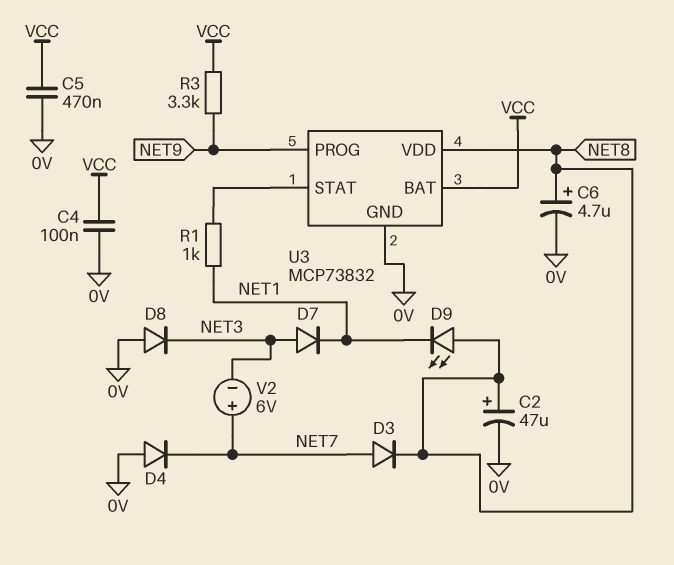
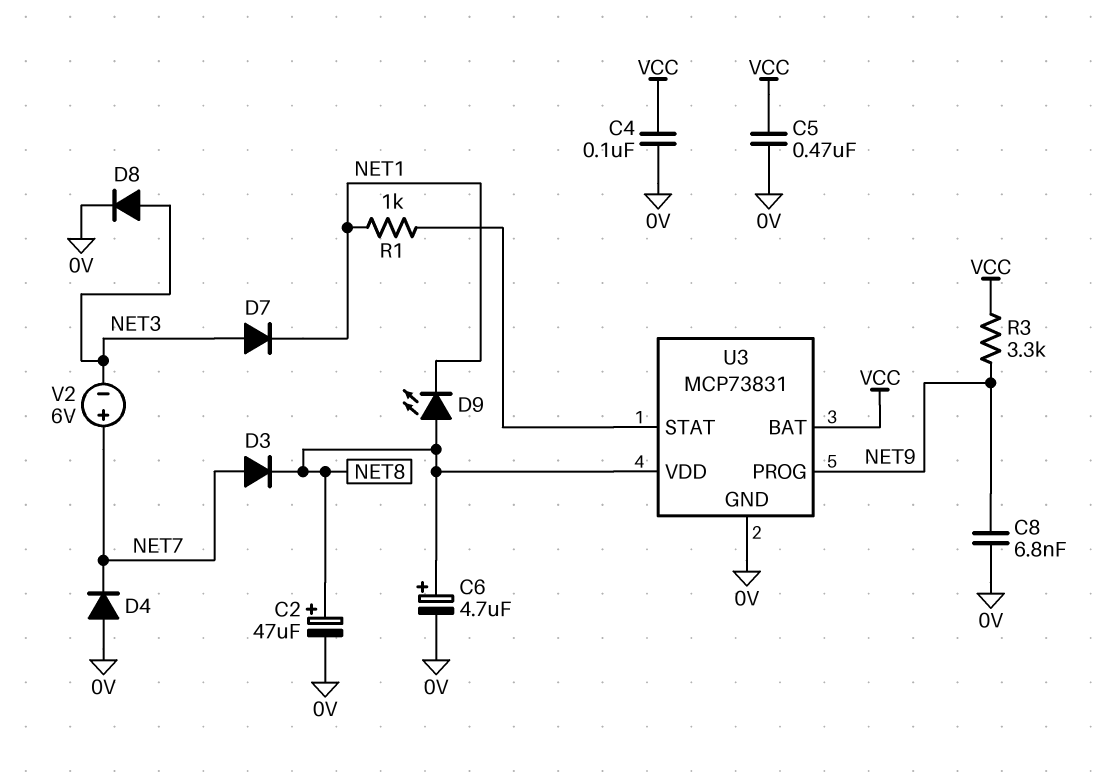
C8: none -> 6.8nF (0V, NET9)
D8: diode (A 0V, K NET3) -> diode (A NET3, K 0V)
U3: MCP73832 -> MCP73831

